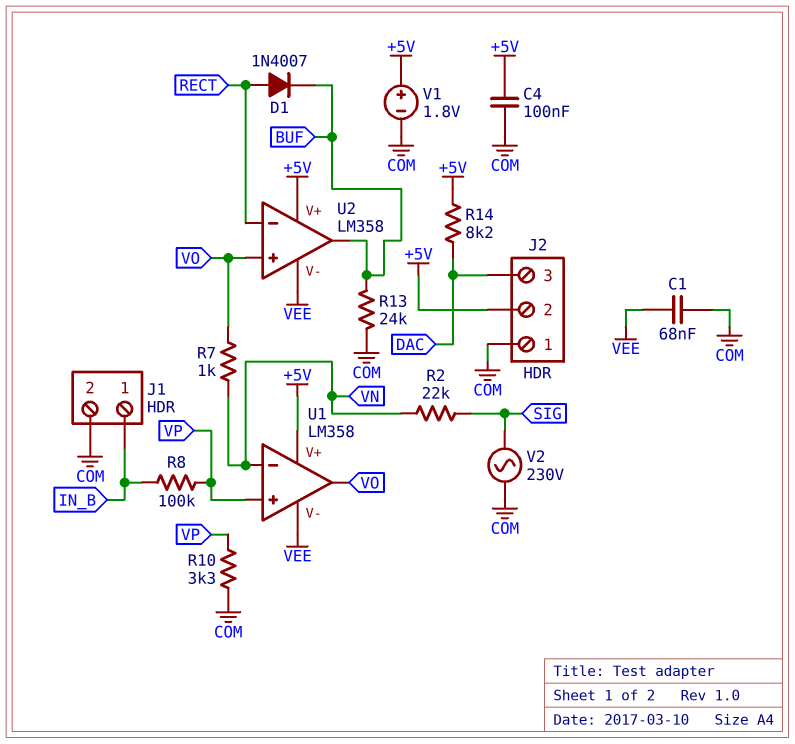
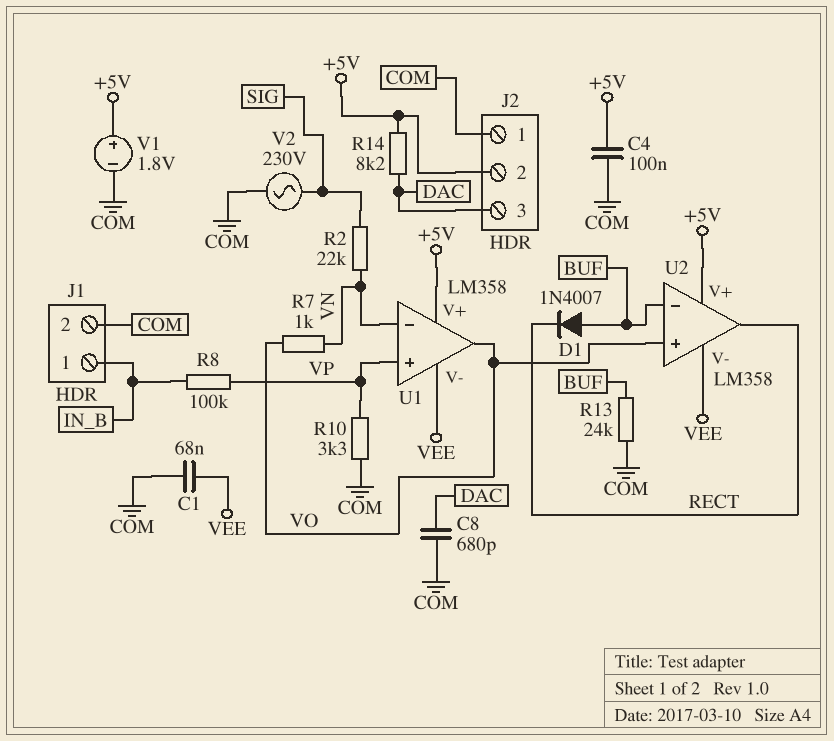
C8: none -> 680pF (COM, DAC)
D1: diode 1N4007 (A RECT, K BUF) -> diode 1N4007 (A BUF, K RECT)
U2 pin in-: RECT -> BUF
U2 pin out: BUF -> RECT

